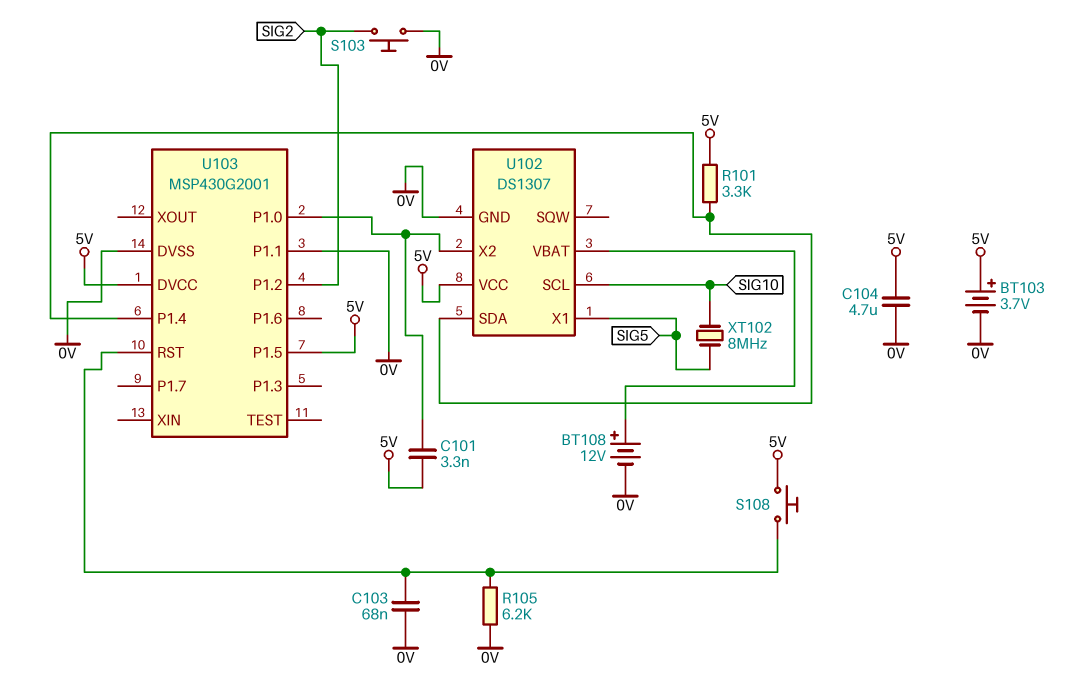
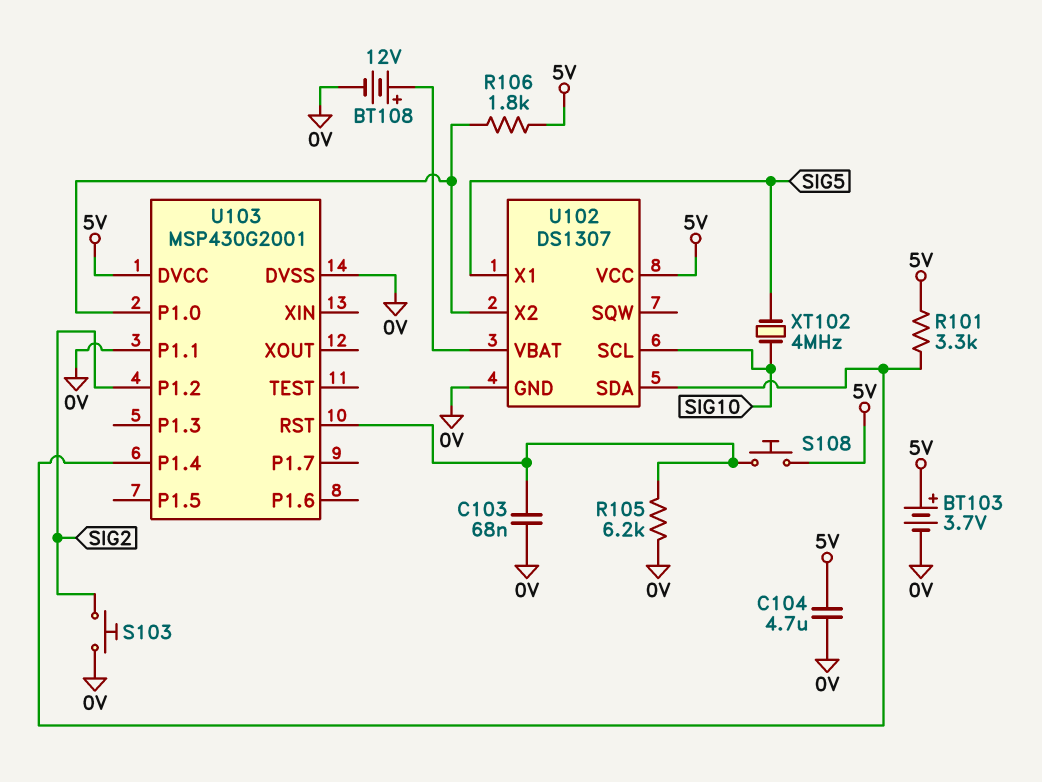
C101: 3.3nF (5V, U102/X2) -> none
R106: none -> 1.8k (5V, U102/X2)
U103 pin P1.5: 5V -> none
XT102: 8MHz (SIG5, SIG10) -> 4MHz (SIG5, SIG10)

